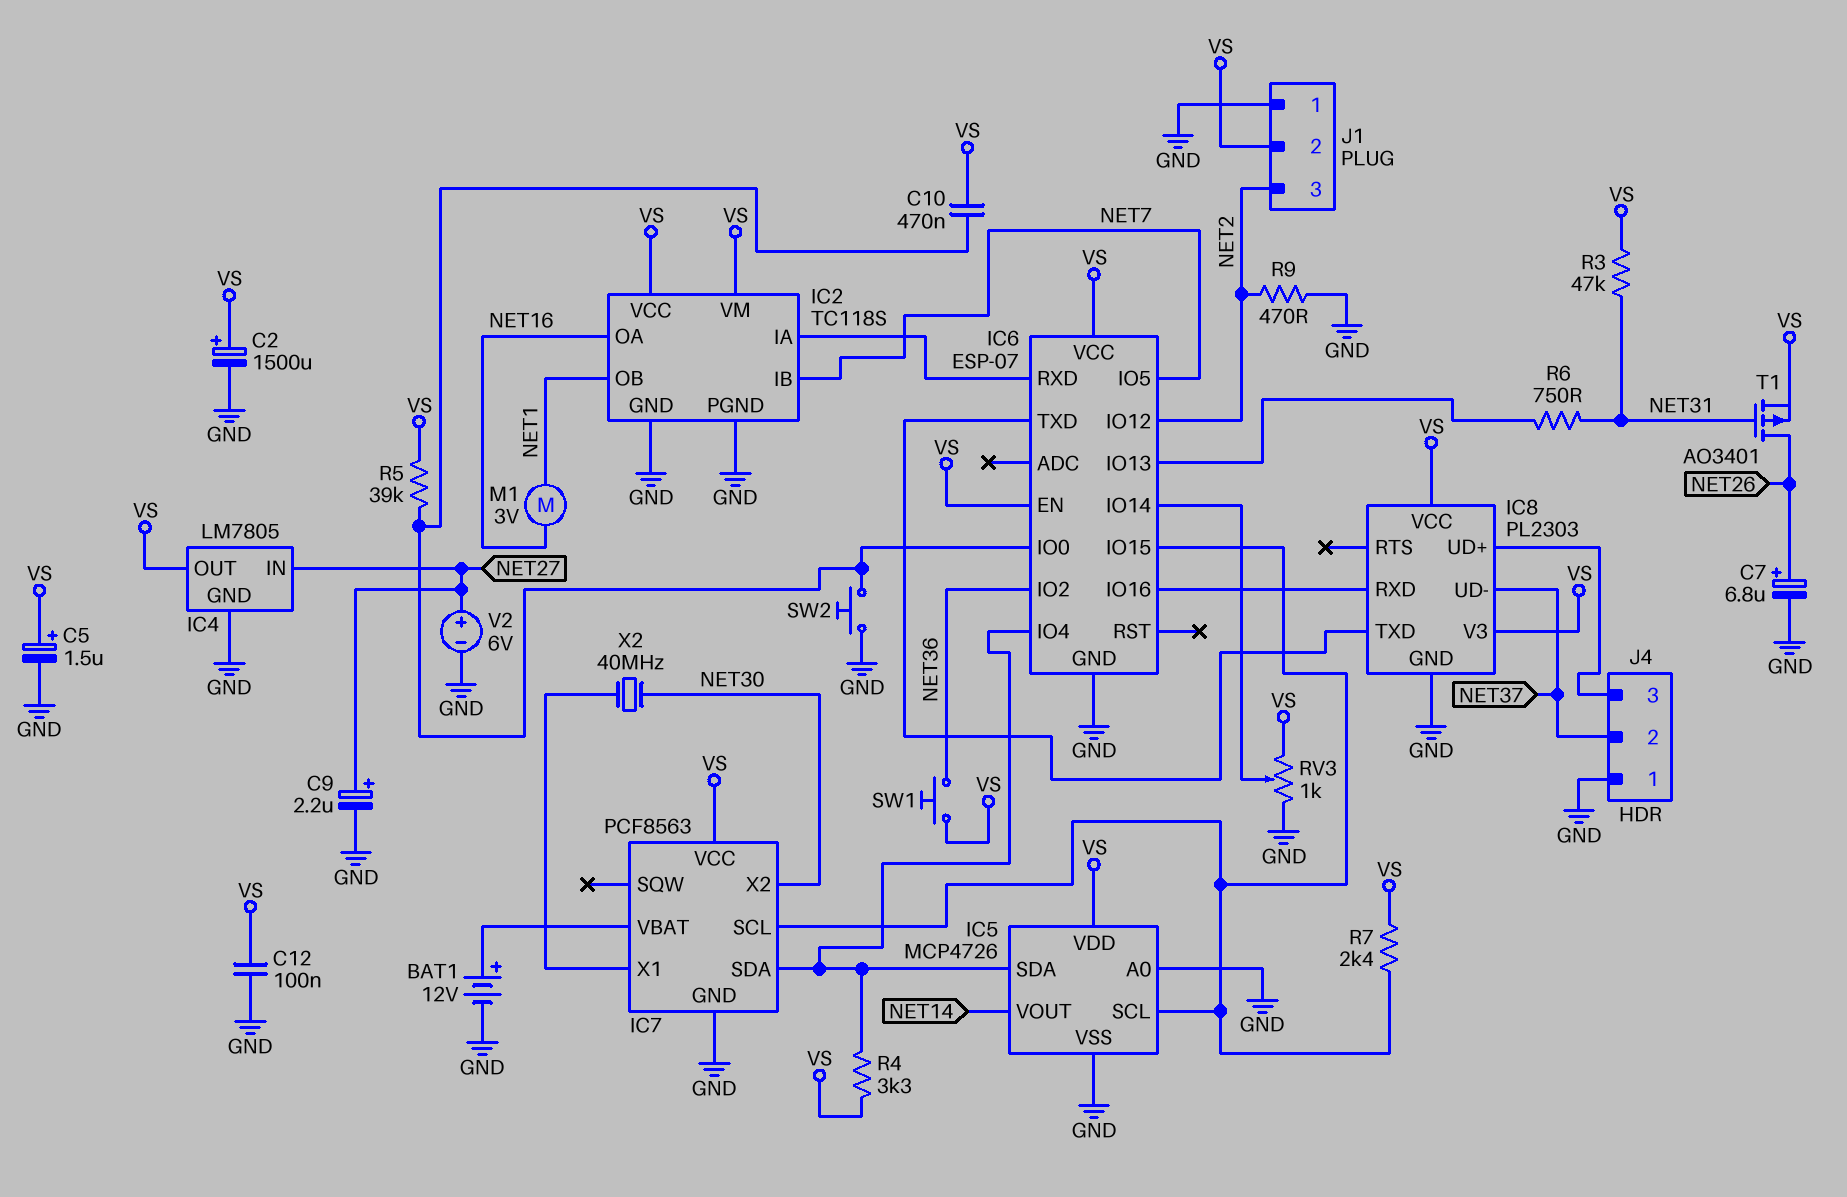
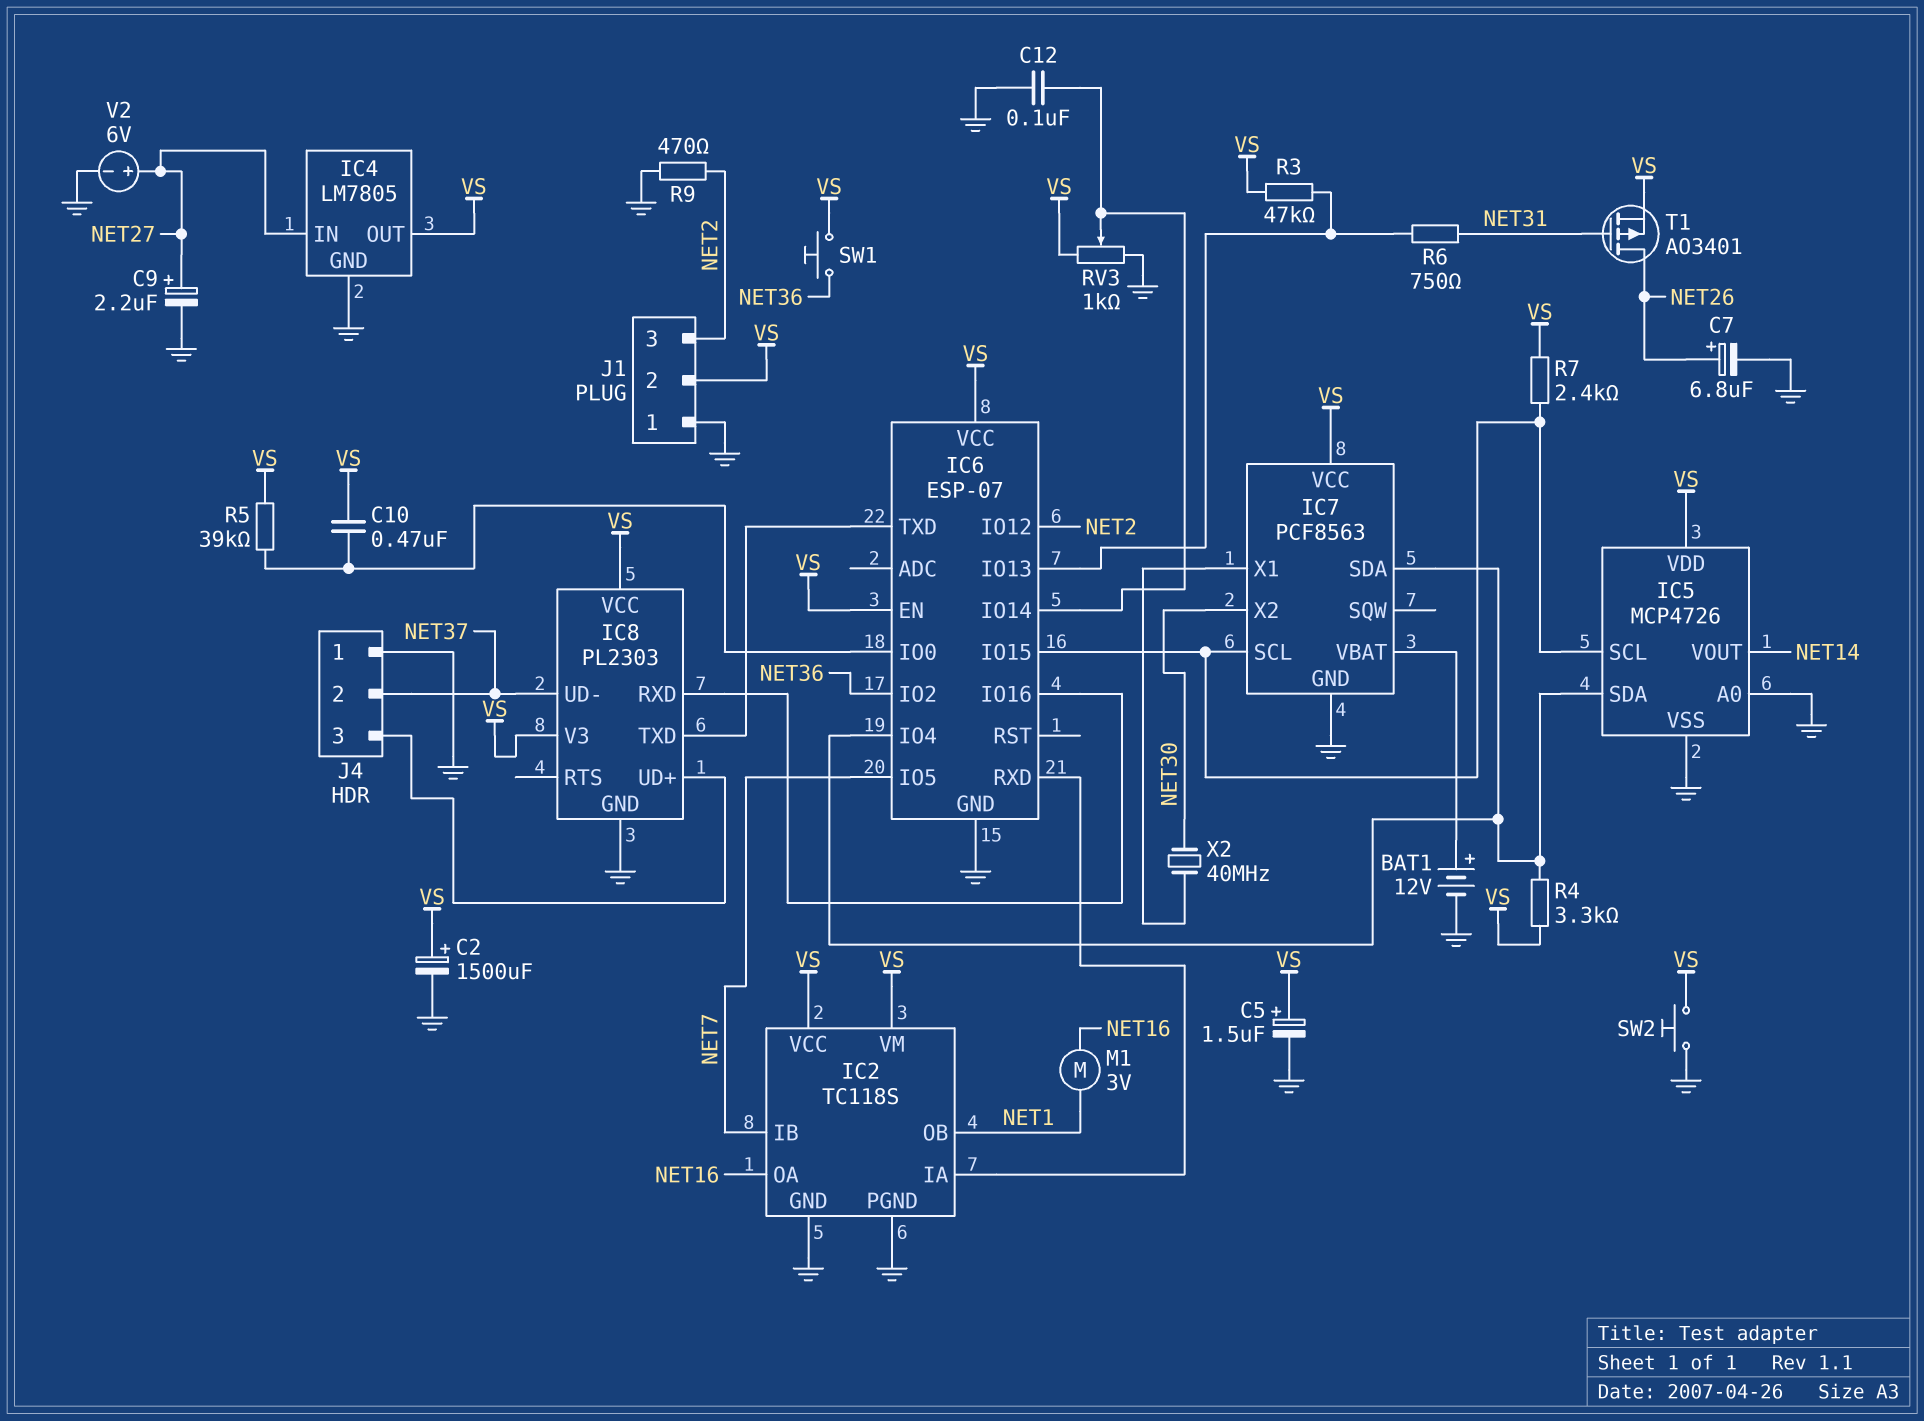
C12: 100nF (GND, VS) -> 100nF (GND, IC6/IO14)
R3: 47k (NET31, VS) -> 47k (IC6/IO13, VS)
SW2: button (GND, IC6/IO0) -> button (GND, VS)

